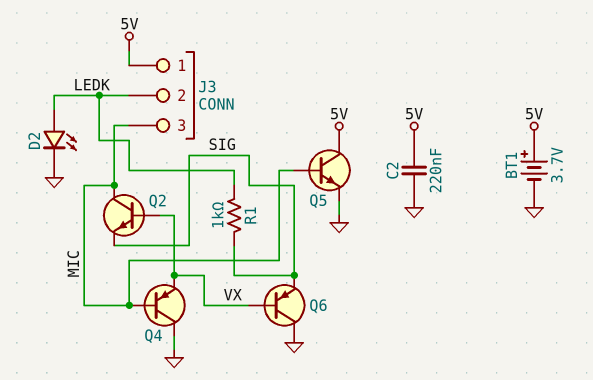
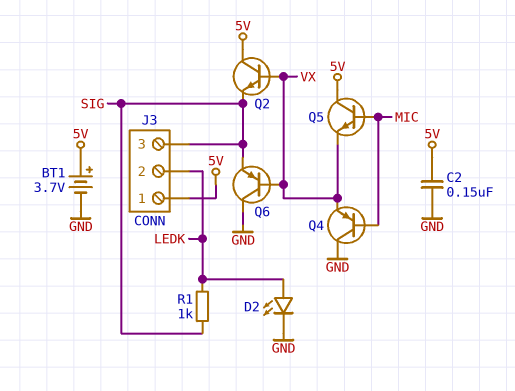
C2: 220nF (5V, GND) -> 150nF (5V, GND)
J3 pin 3: MIC -> SIG
Q2: NPN (B VX, C MIC, E SIG) -> NPN (B VX, C 5V, E SIG)
Q5: NPN (B MIC, C 5V, E GND) -> NPN (B MIC, C 5V, E VX)

